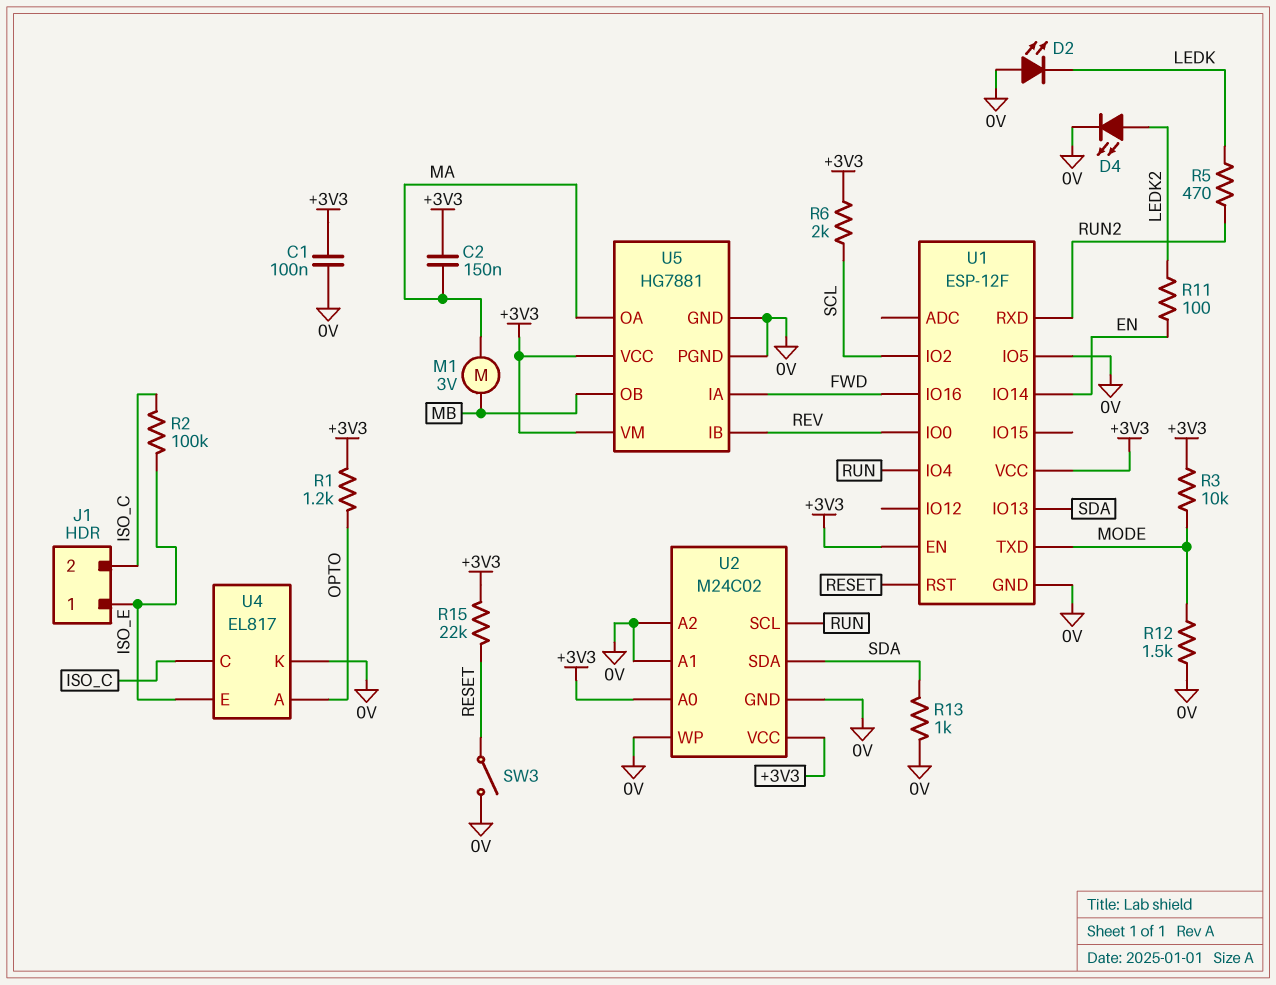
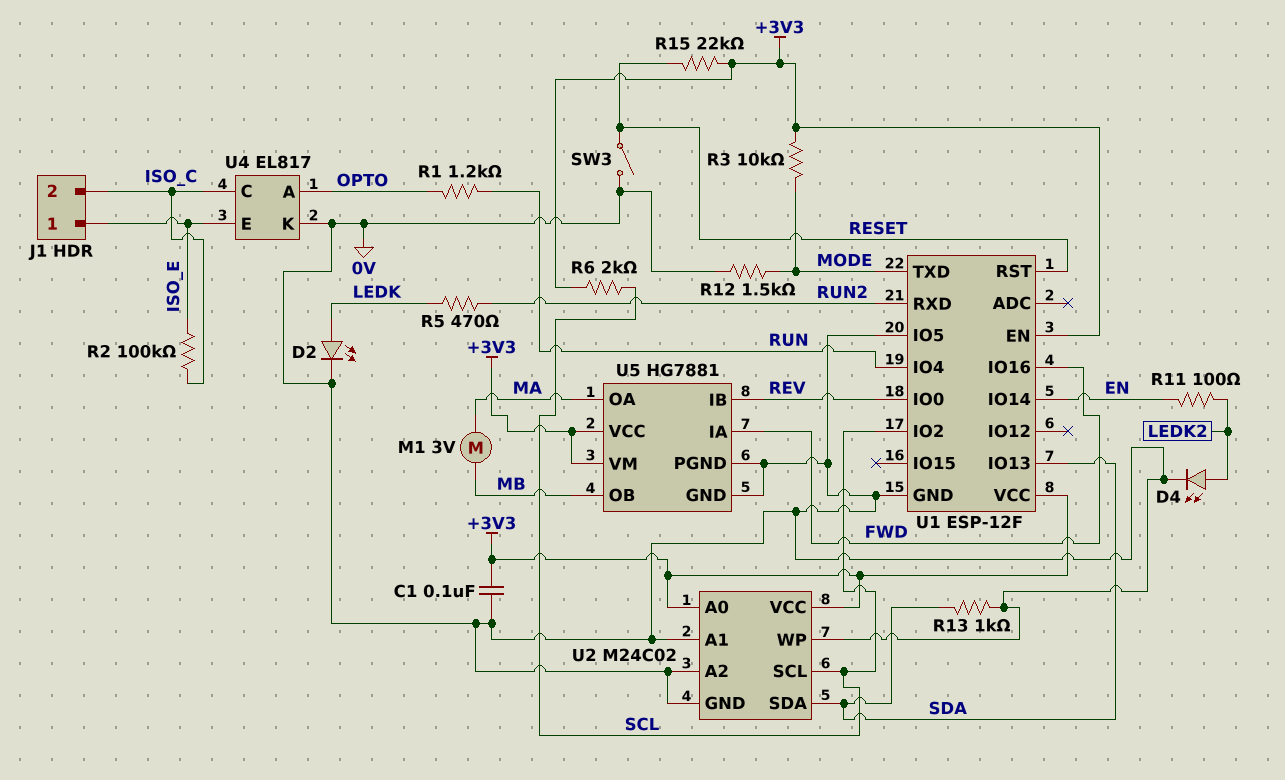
C2: 150nF (+3V3, MA) -> none
D2: LED (A 0V, K LEDK) -> LED (A LEDK, K 0V)
R1: 1.2k (+3V3, OPTO) -> 1.2k (OPTO, RUN)
U2 pin SCL: RUN -> SCL

